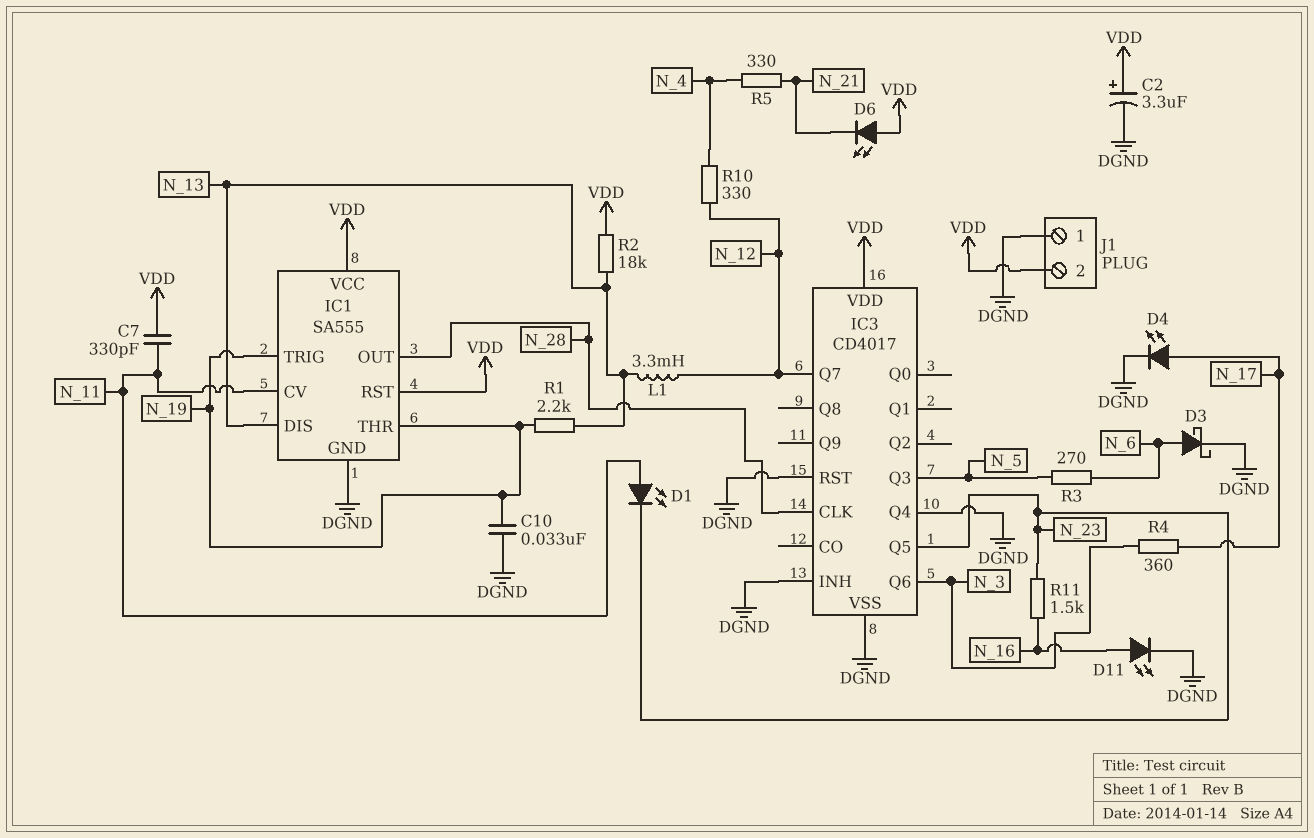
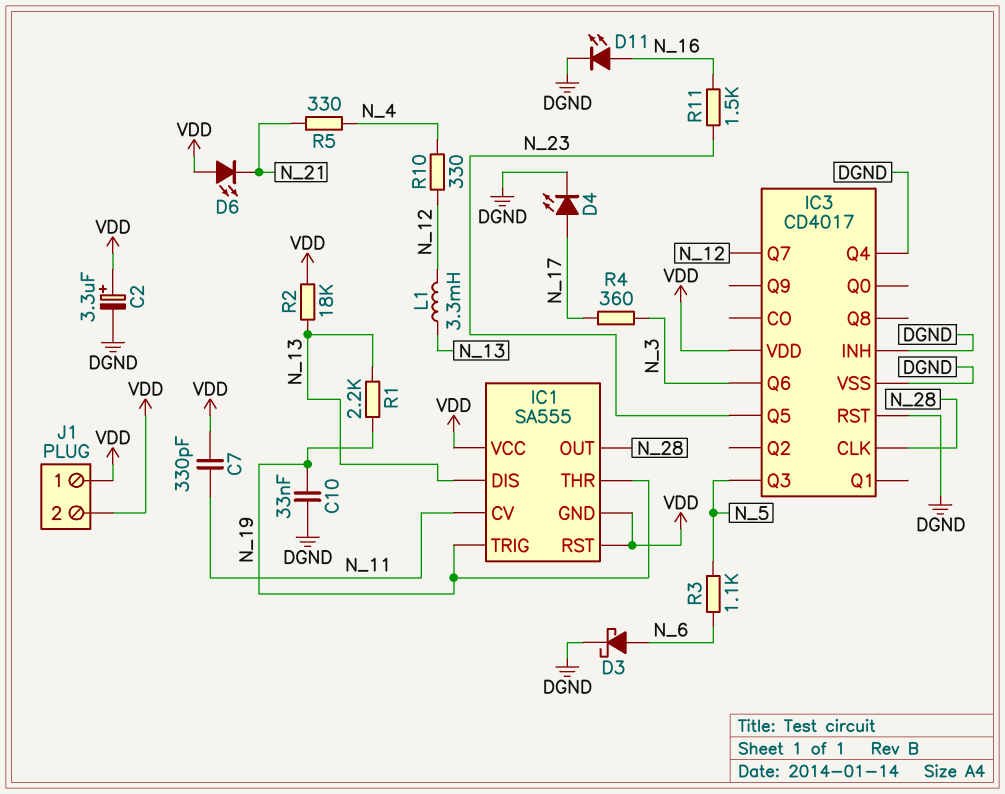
D1: LED (A N_11, K N_23) -> none
IC1 pin GND: DGND -> VDD
J1 pin 1: DGND -> VDD
R3: 270 (N_5, N_6) -> 1.1k (N_5, N_6)

